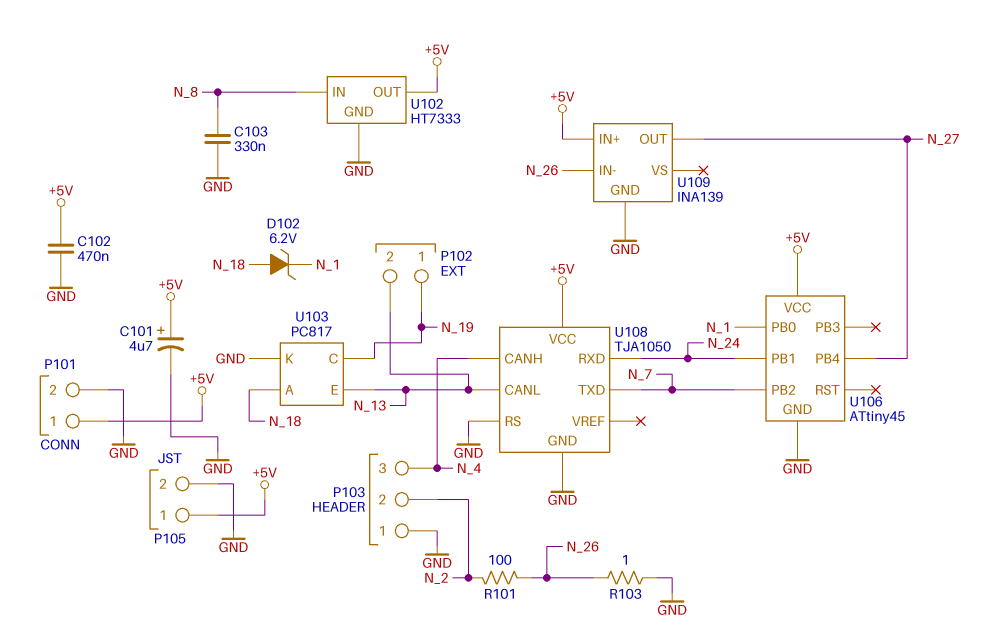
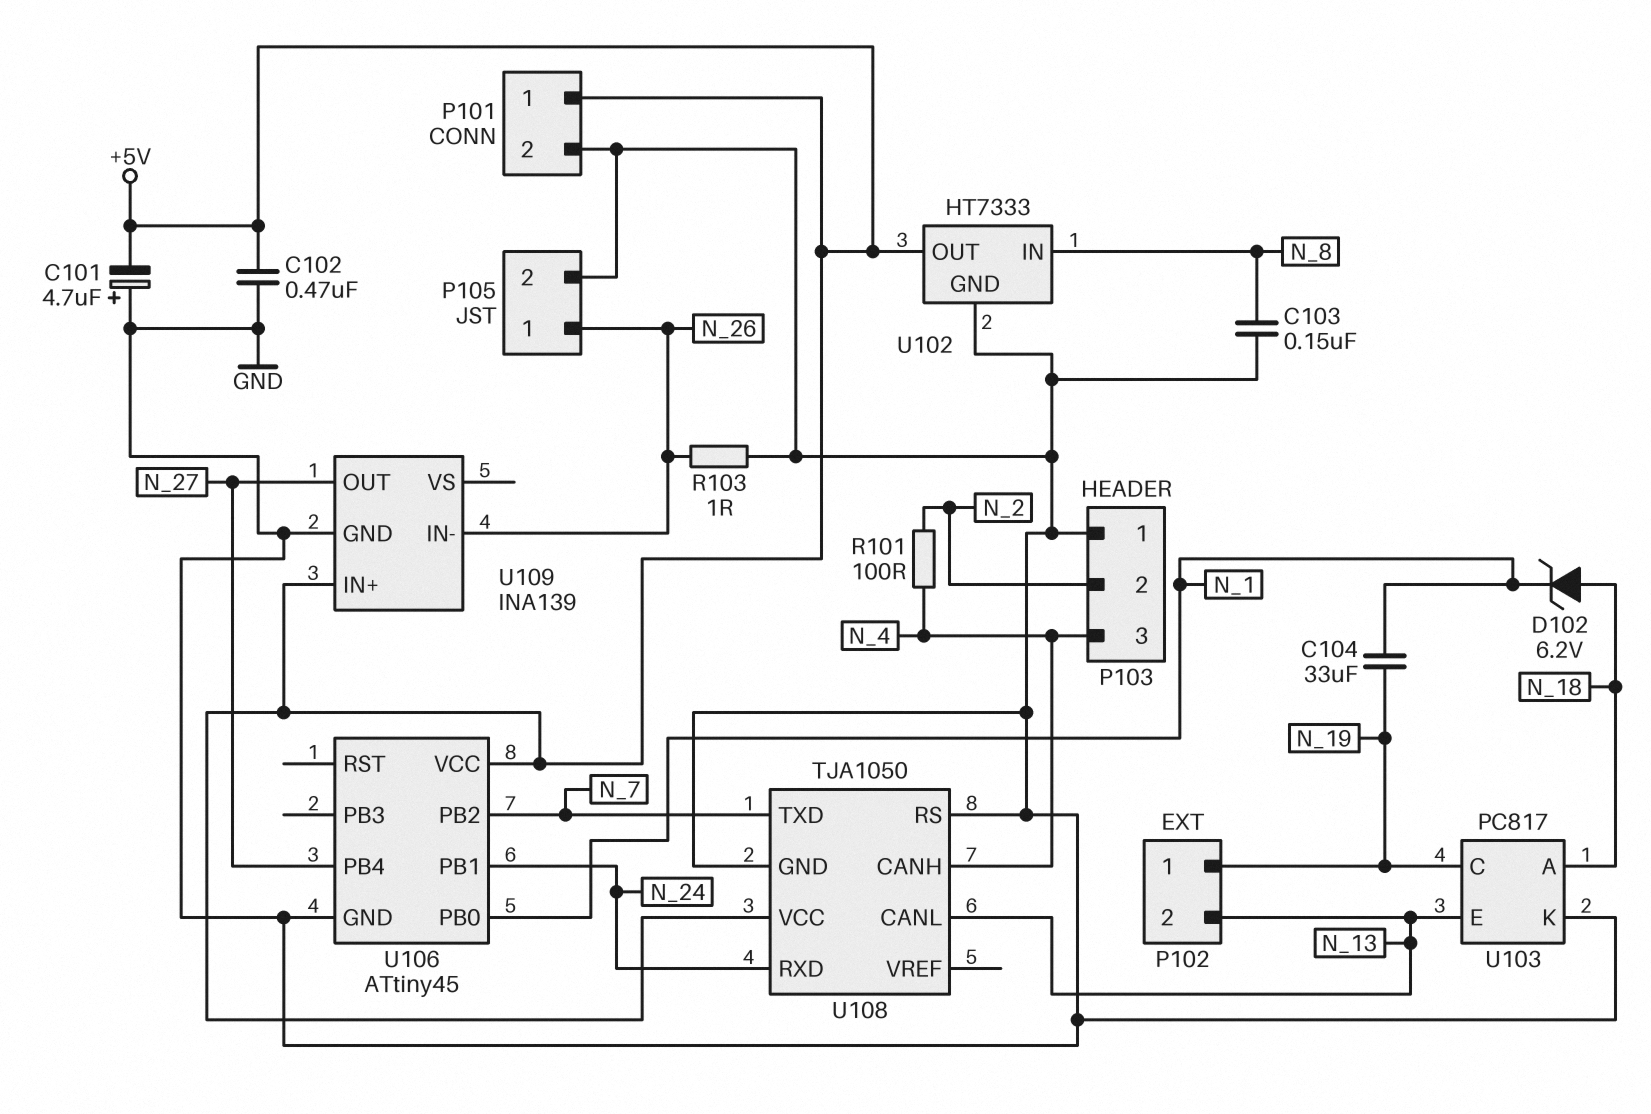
C101: 4.7uF (plus +5V, minus GND) -> 4.7uF (plus GND, minus +5V)
C103: 330nF (GND, N_8) -> 150nF (GND, N_8)
C104: none -> 33uF (N_1, N_19)
P105 pin 1: +5V -> N_26
R101: 100 (N_2, N_26) -> 100 (N_2, N_4)

